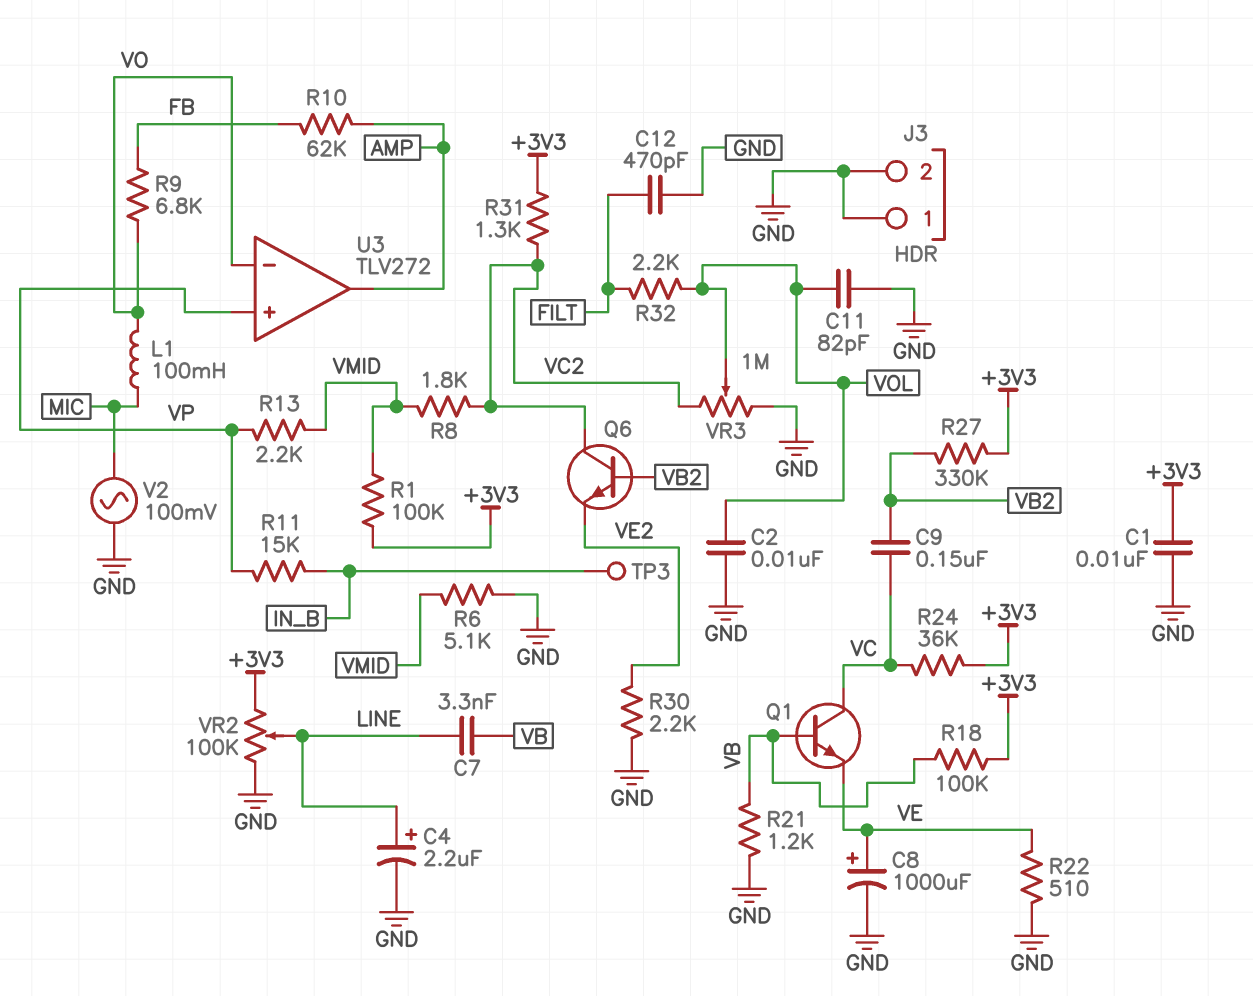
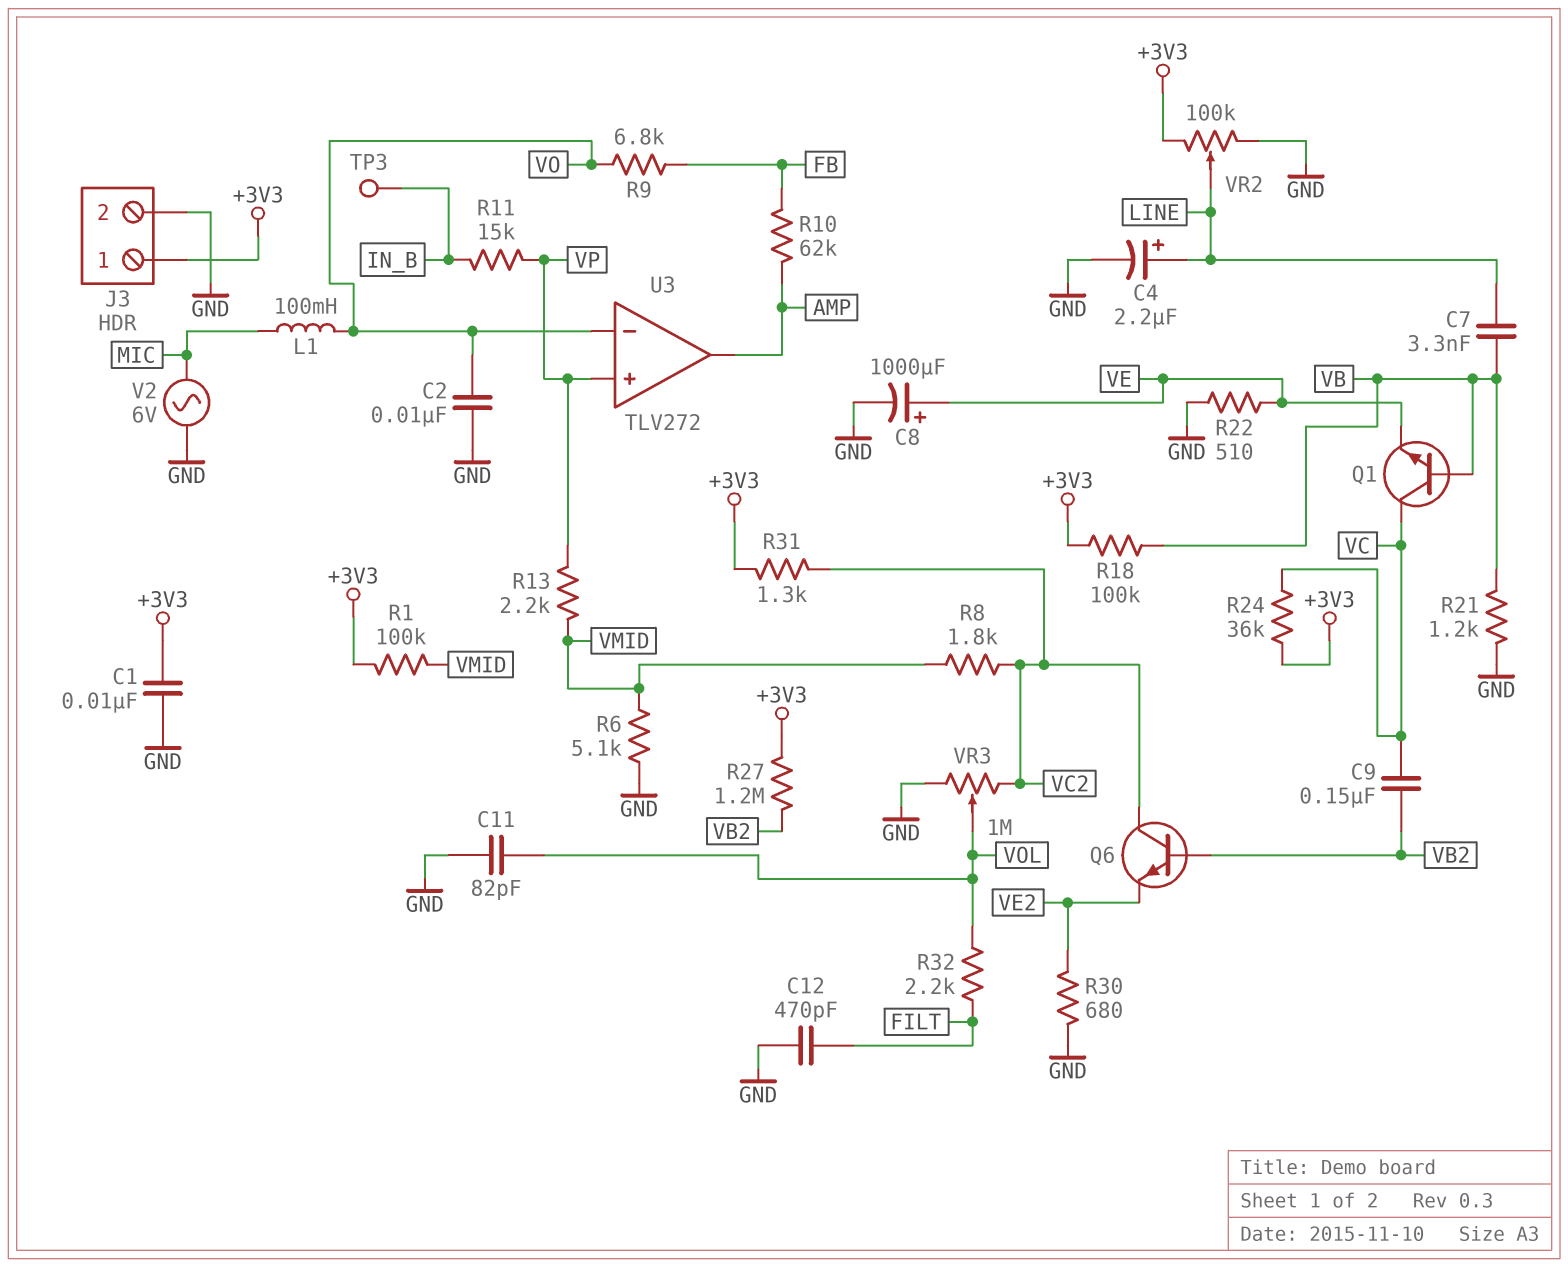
C2: 10nF (GND, VOL) -> 10nF (GND, VO)
J3 pin 1: GND -> +3V3
R27: 330k (+3V3, VB2) -> 1.2M (+3V3, VB2)
R30: 2.2k (GND, VE2) -> 680 (GND, VE2)
V2: AC 100mV (GND, MIC) -> AC 6V (GND, MIC)

